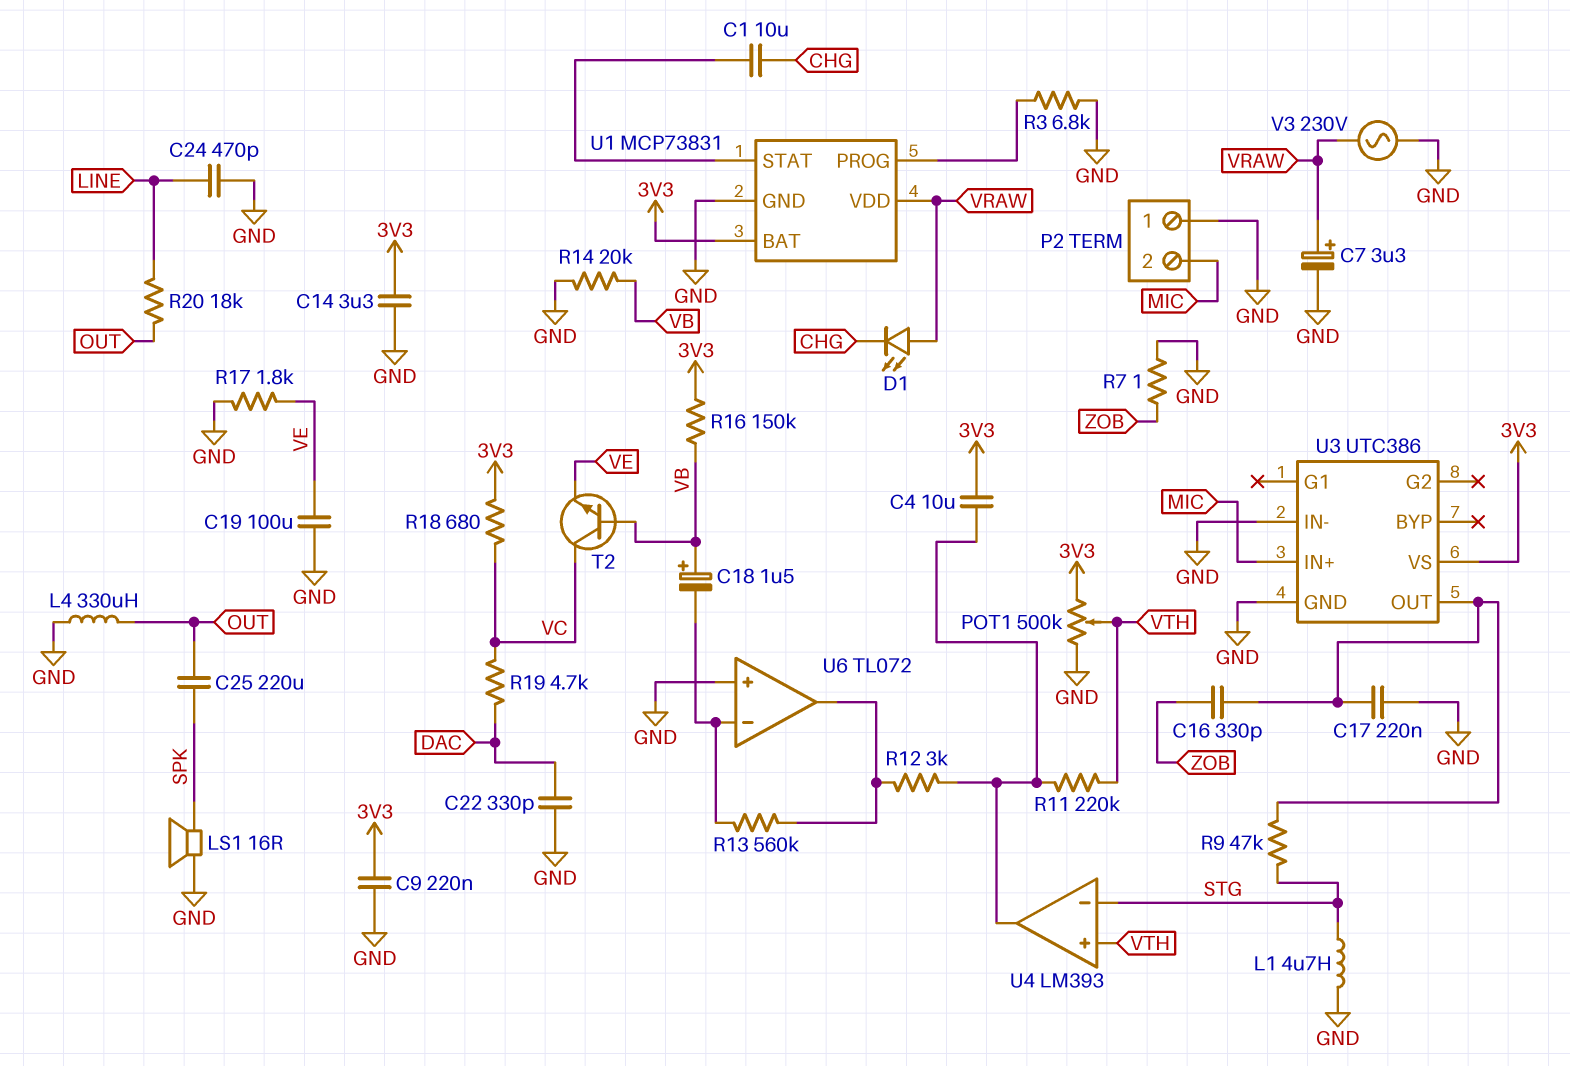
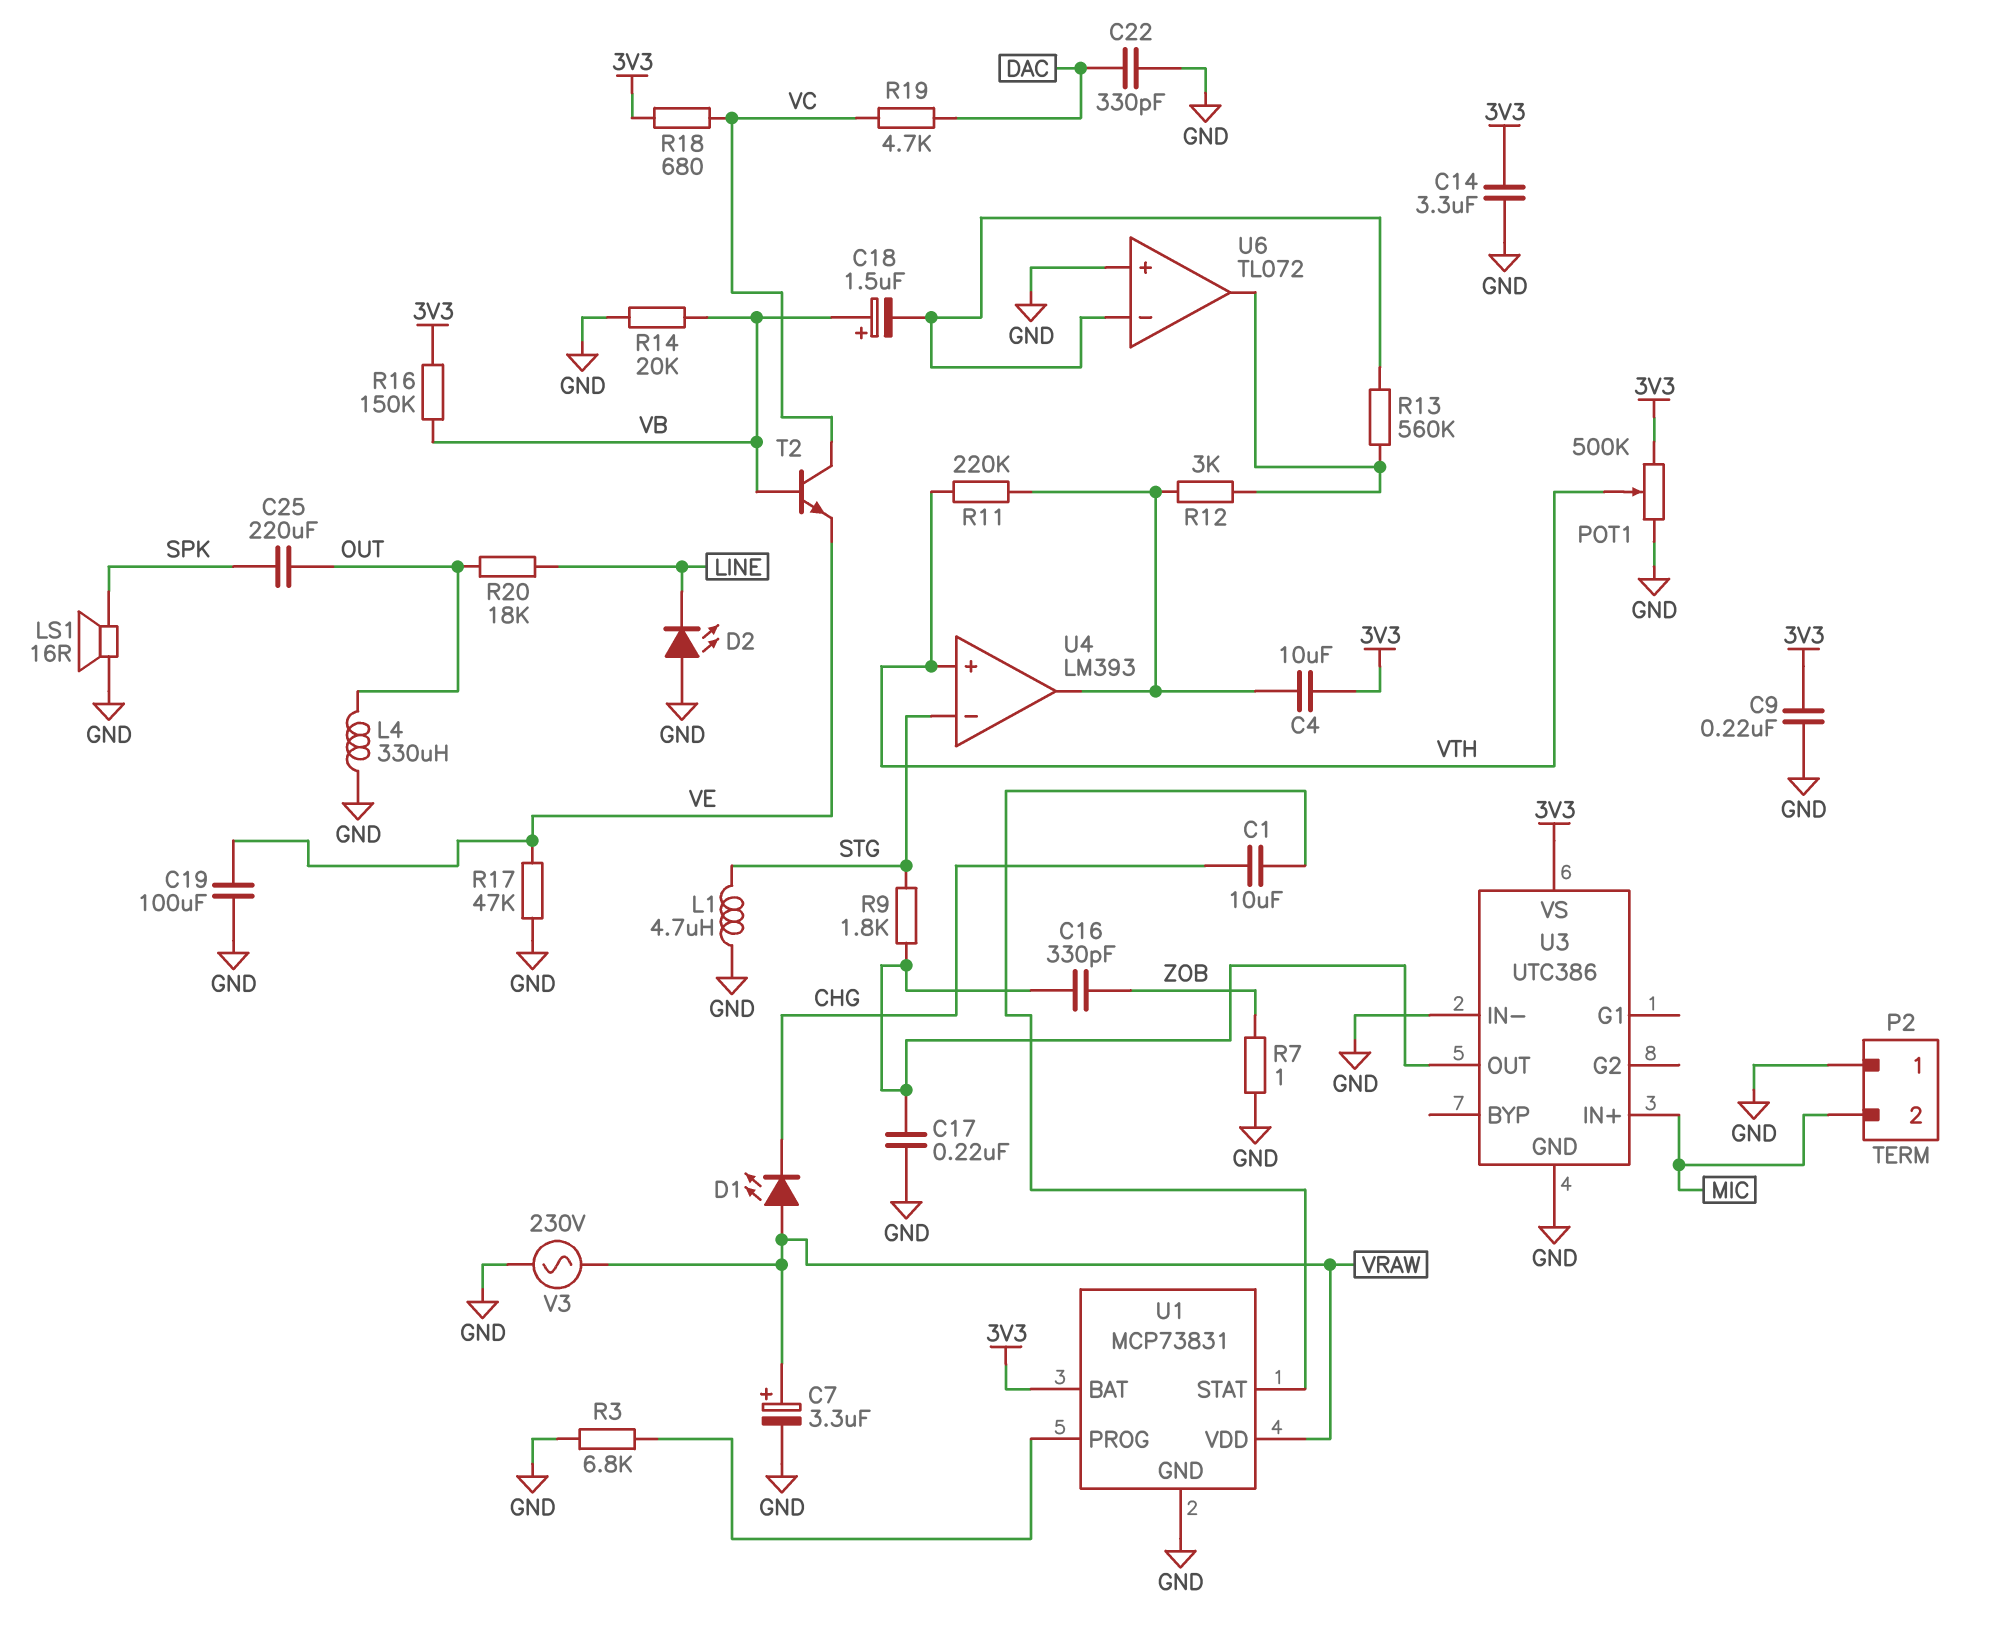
C24: 470pF (GND, LINE) -> none
D2: none -> LED (A GND, K LINE)
R9: 47k (STG, U3/OUT) -> 1.8k (STG, U3/OUT)
R17: 1.8k (GND, VE) -> 47k (GND, VE)

